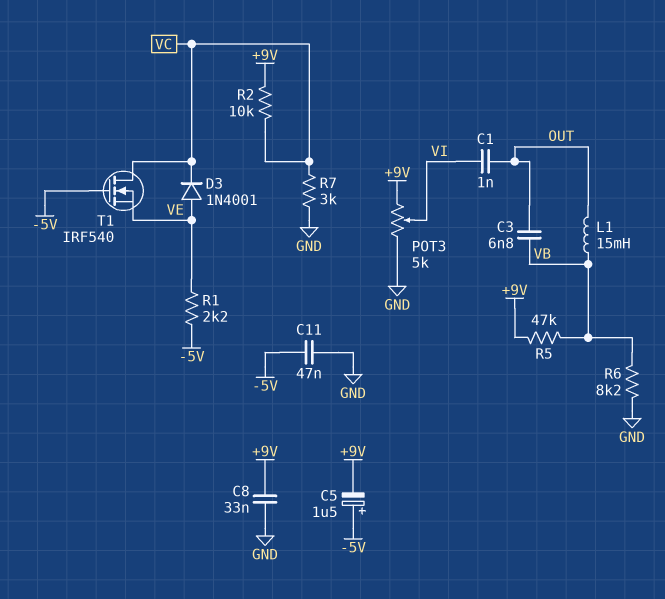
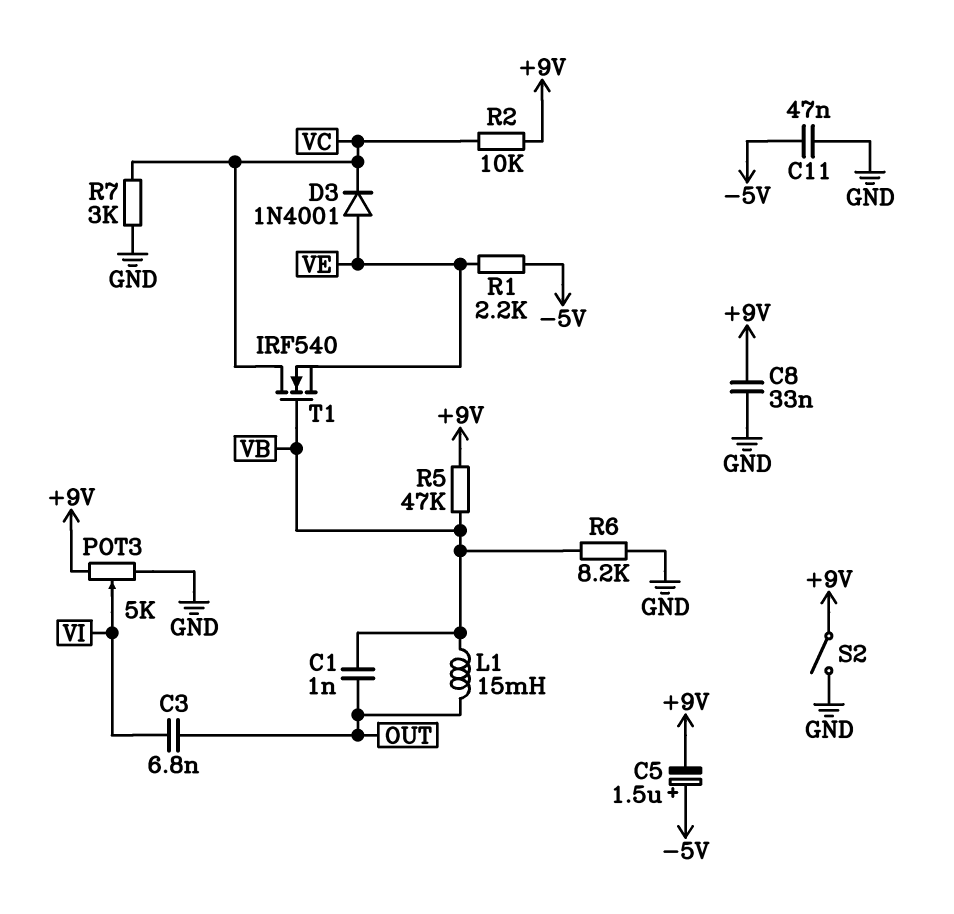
C1: 1nF (OUT, VI) -> 1nF (OUT, VB)
C3: 6.8nF (OUT, VB) -> 6.8nF (OUT, VI)
S2: none -> switch (+9V, GND)
T1: NMOS IRF540 (G -5V, D VC, S VE) -> NMOS IRF540 (G VB, D VC, S VE)

